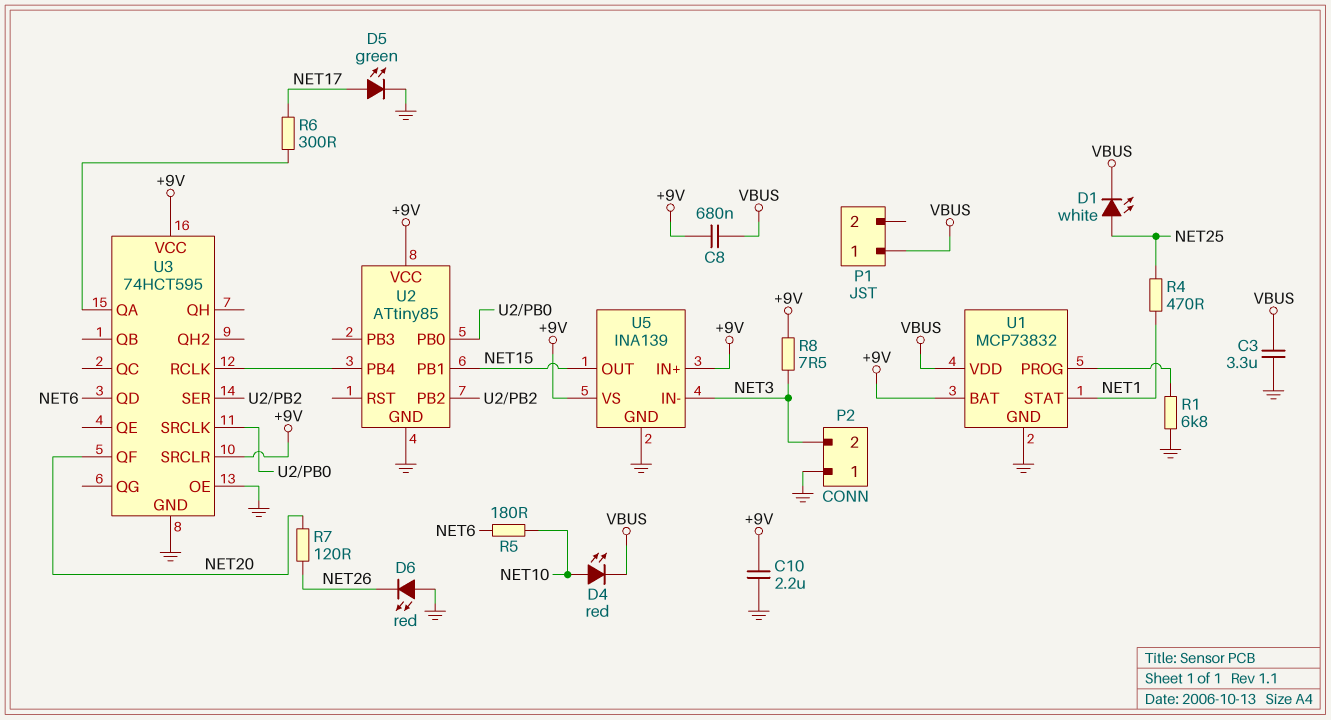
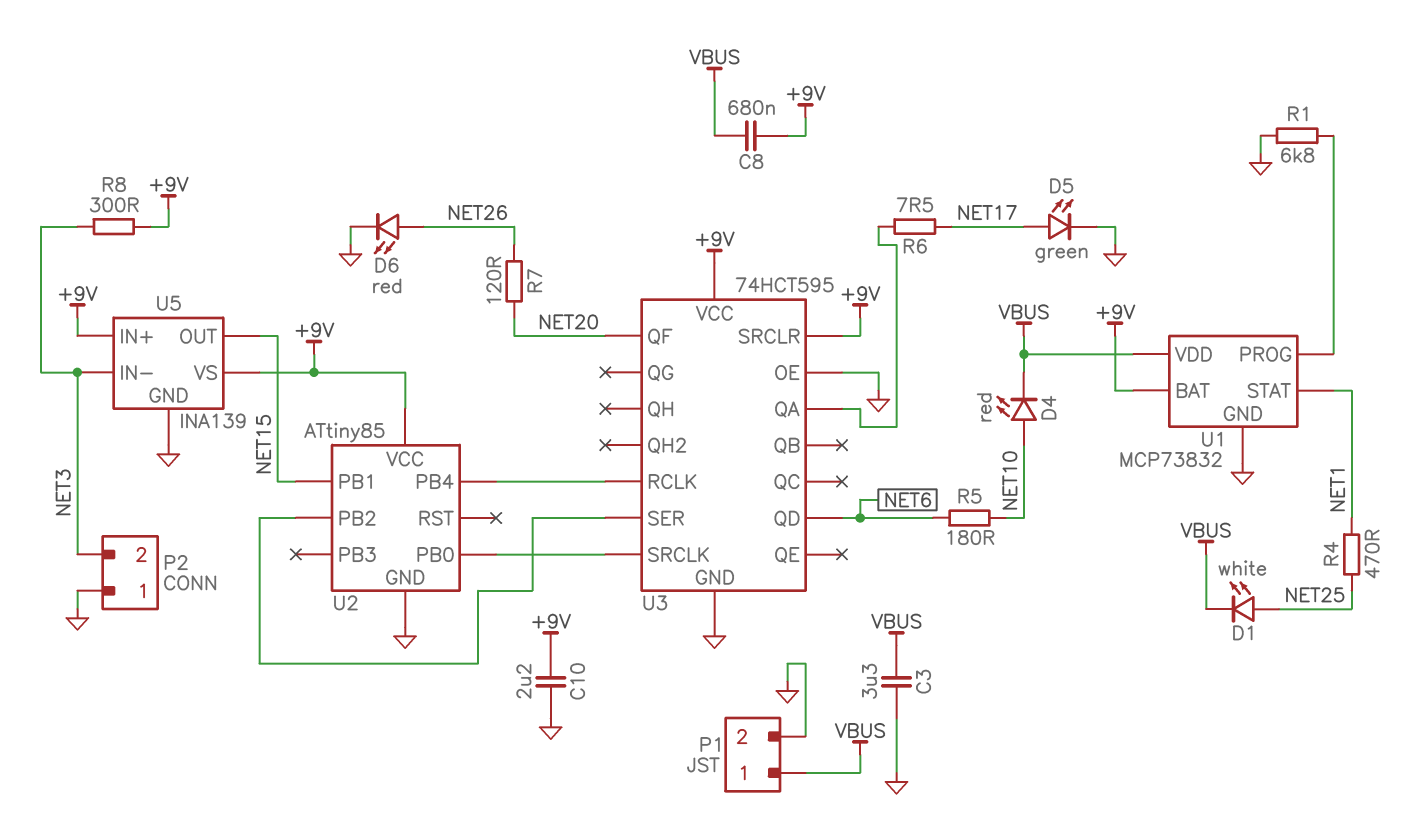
D6: LED red (A GND, K NET26) -> LED red (A NET26, K GND)
P1 pin 2: none -> GND
R6: 300 (NET17, U3/QA) -> 7.5 (NET17, U3/QA)
R8: 7.5 (+9V, NET3) -> 300 (+9V, NET3)

